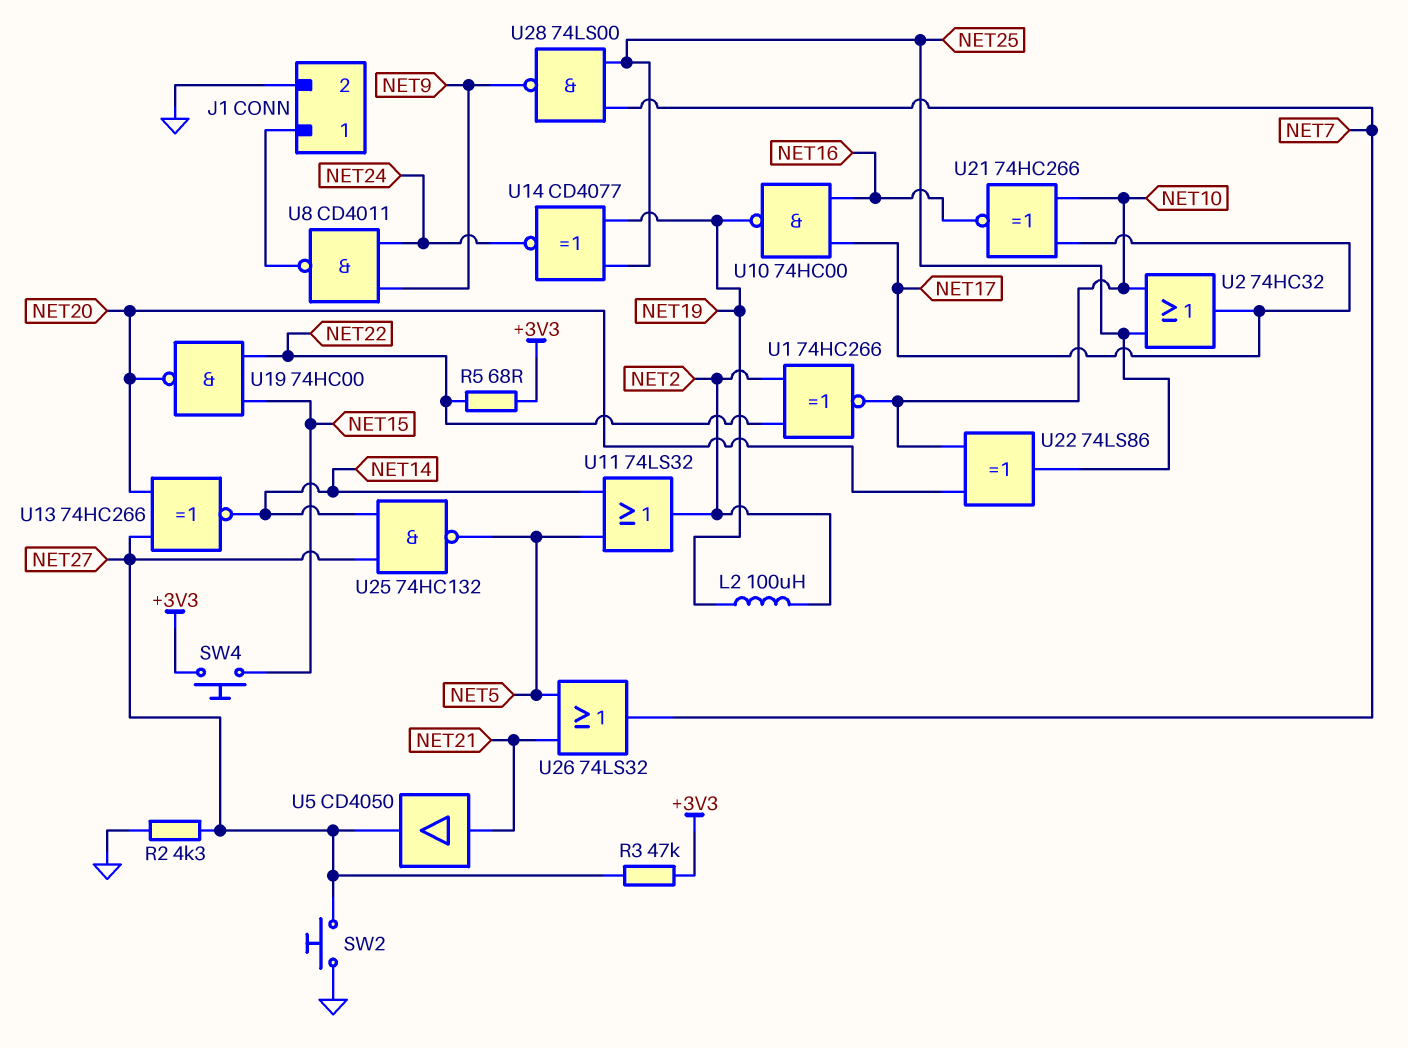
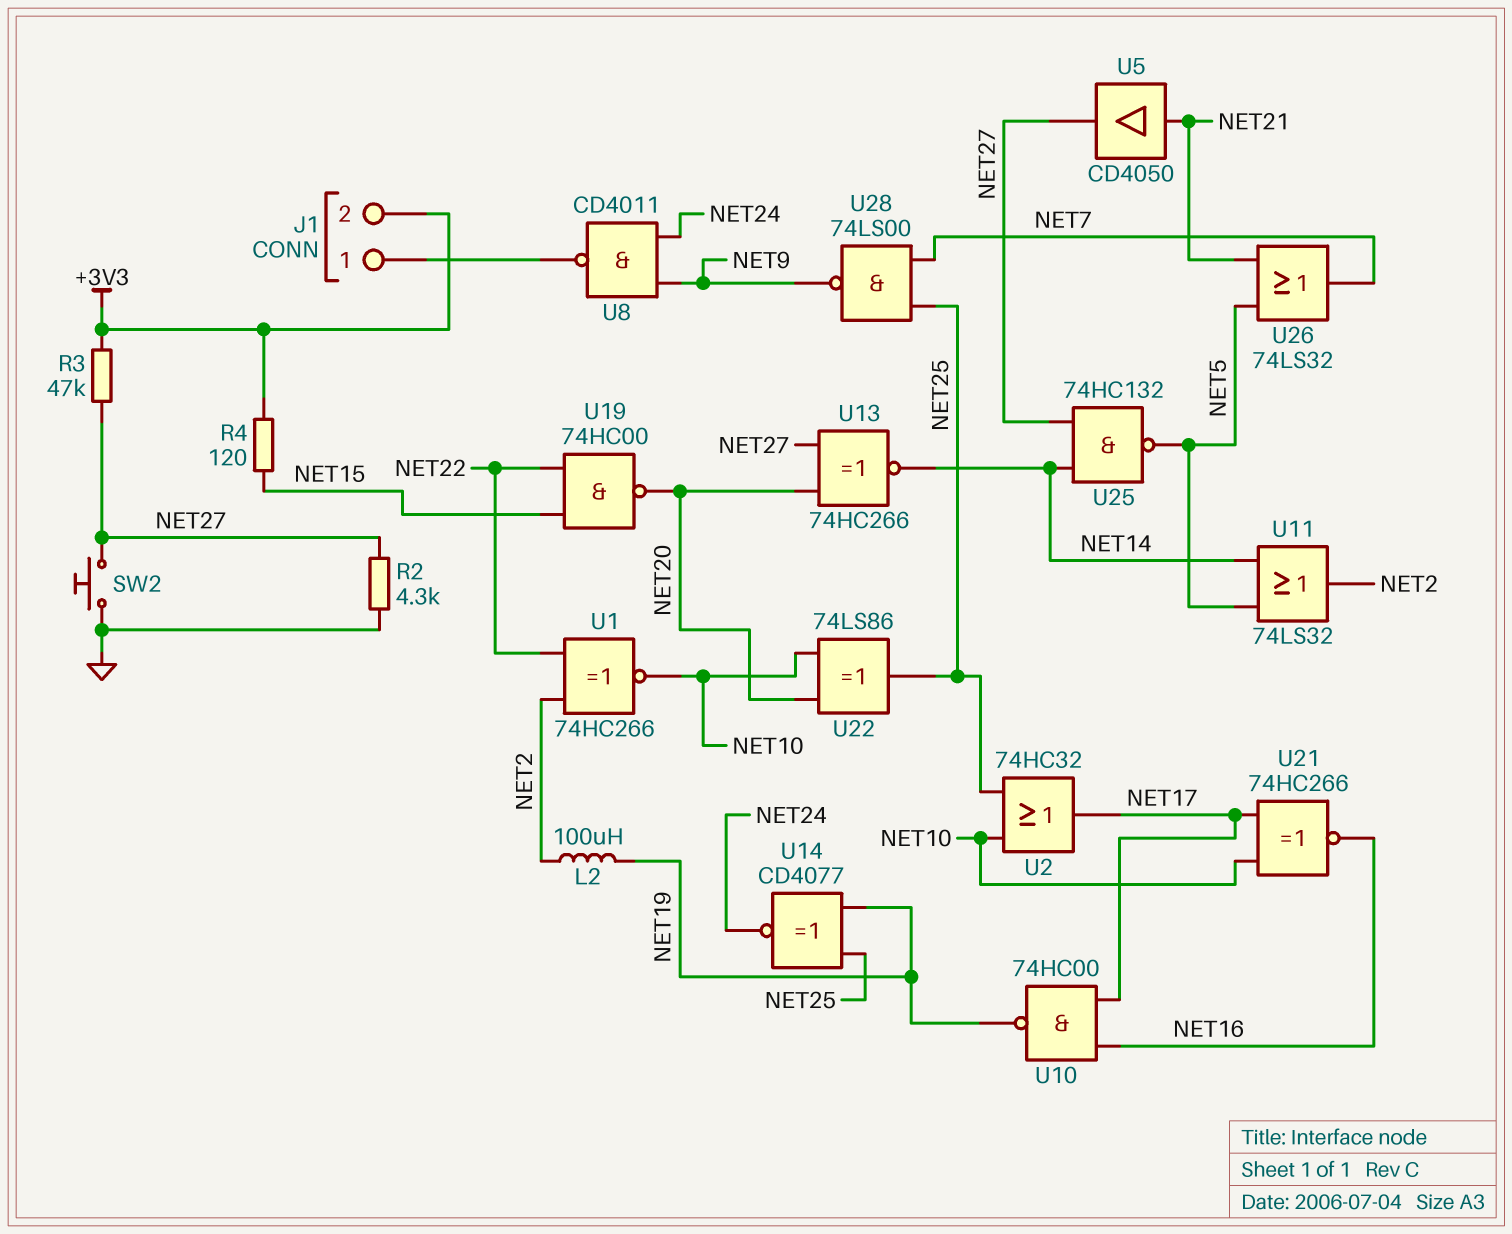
J1 pin 2: GND -> +3V3
R4: none -> 120 (+3V3, NET15)
R5: 68 (+3V3, NET22) -> none
SW4: button (+3V3, NET15) -> none

